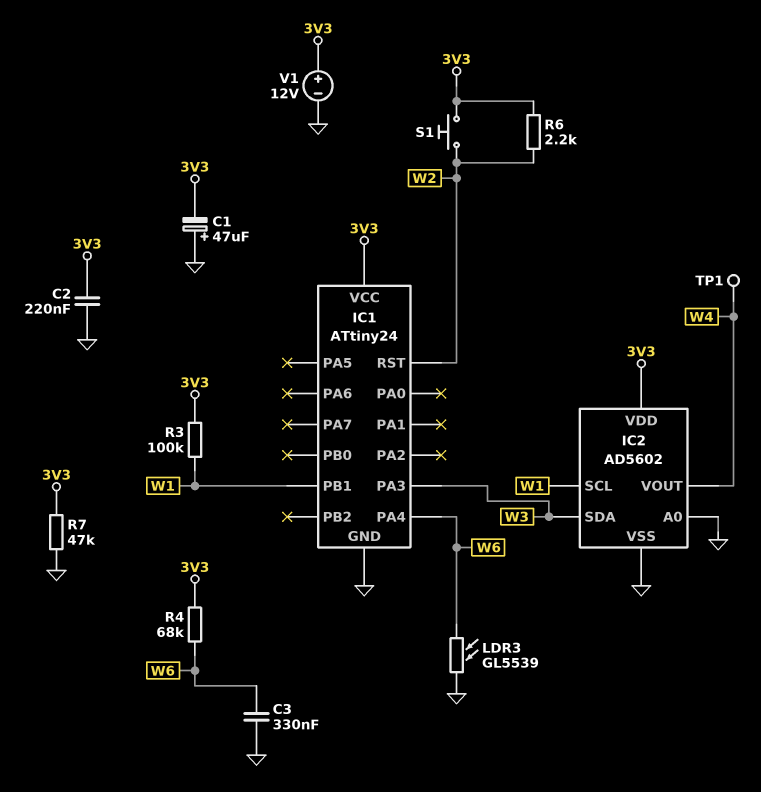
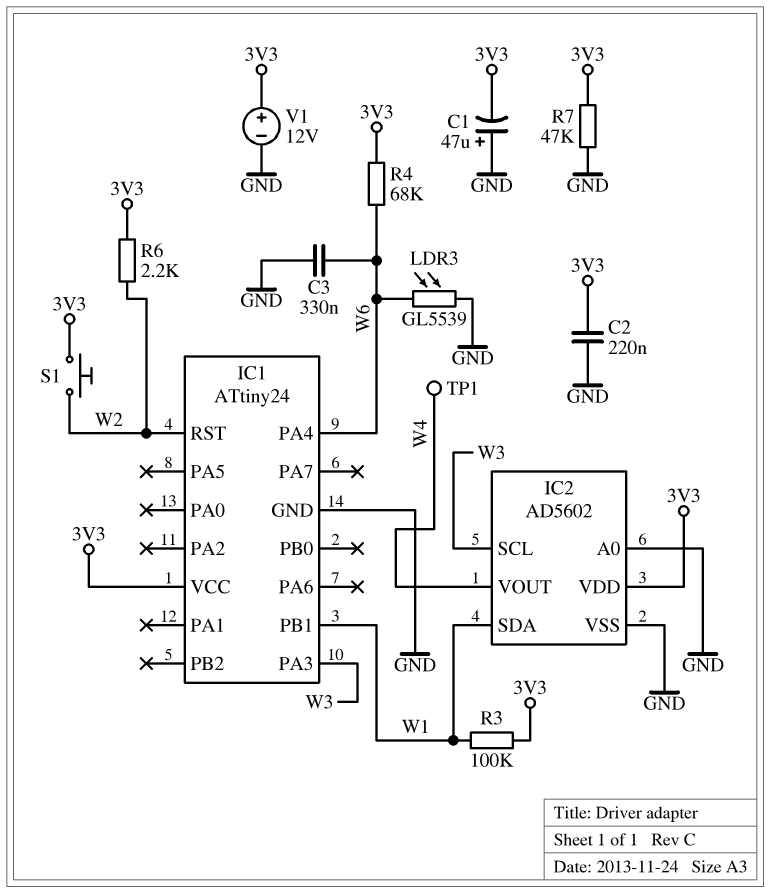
IC2 pin SCL: W1 -> W3
IC2 pin SDA: W3 -> W1

